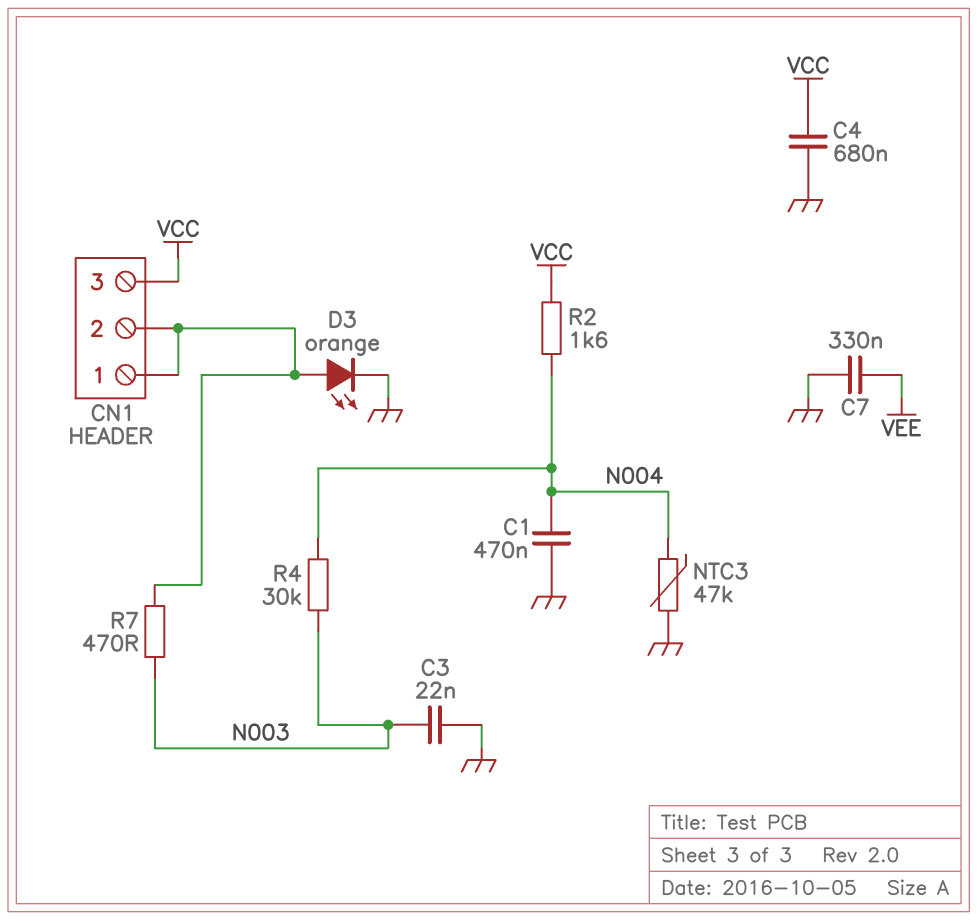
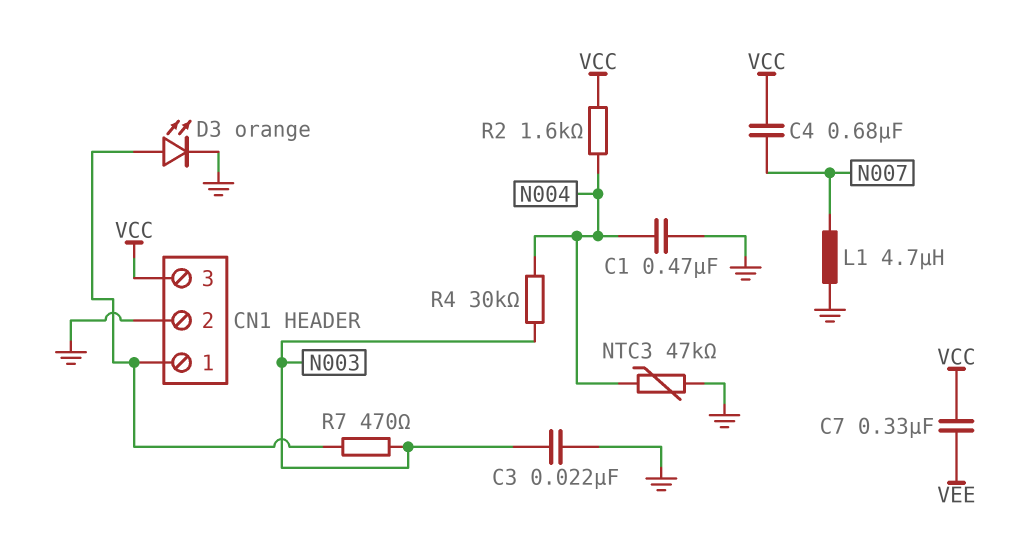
C4: 680nF (GND, VCC) -> 680nF (N007, VCC)
C7: 330nF (GND, VEE) -> 330nF (VCC, VEE)
CN1 pin 2: CN1/1 -> GND
L1: none -> 4.7uH (GND, N007)

